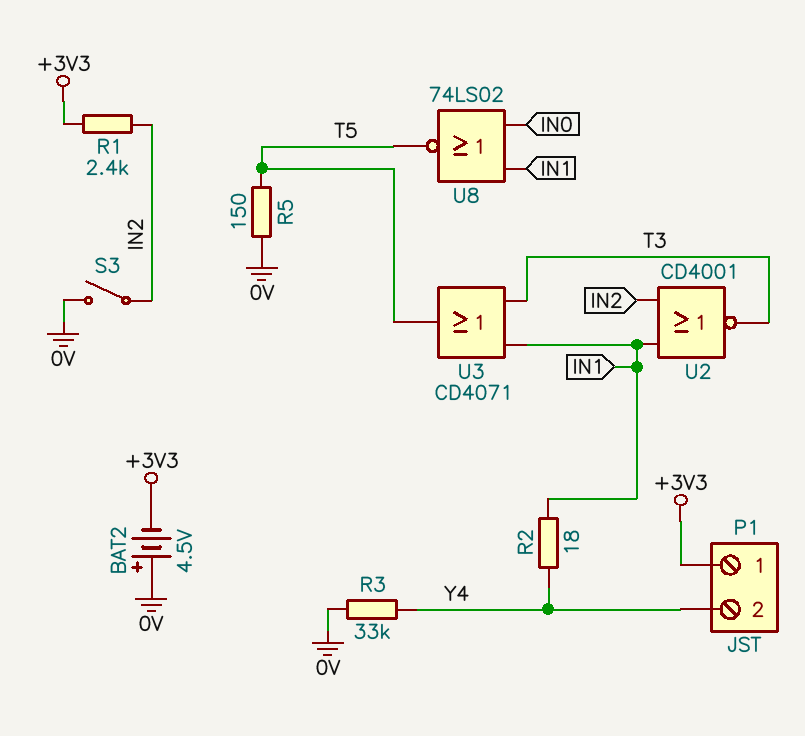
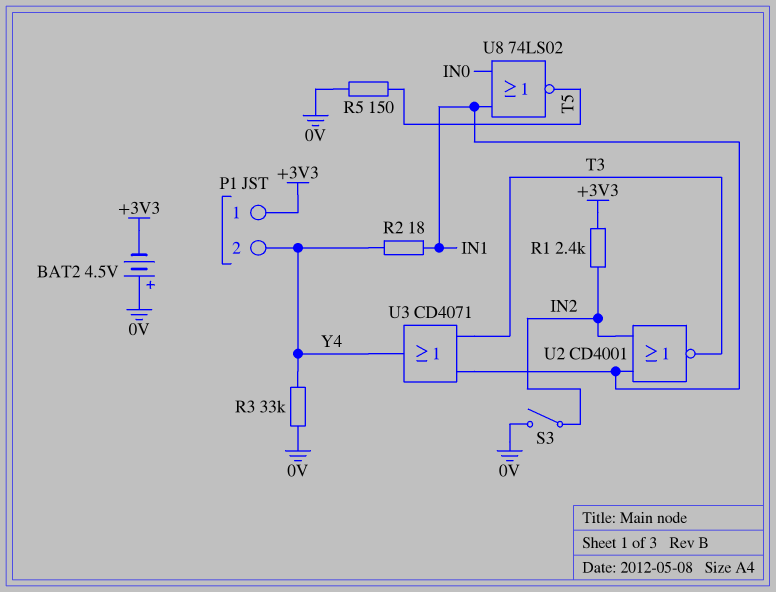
U3: OR CD4071 (in IN1, in T3, out T5) -> OR CD4071 (in IN1, in T3, out Y4)

